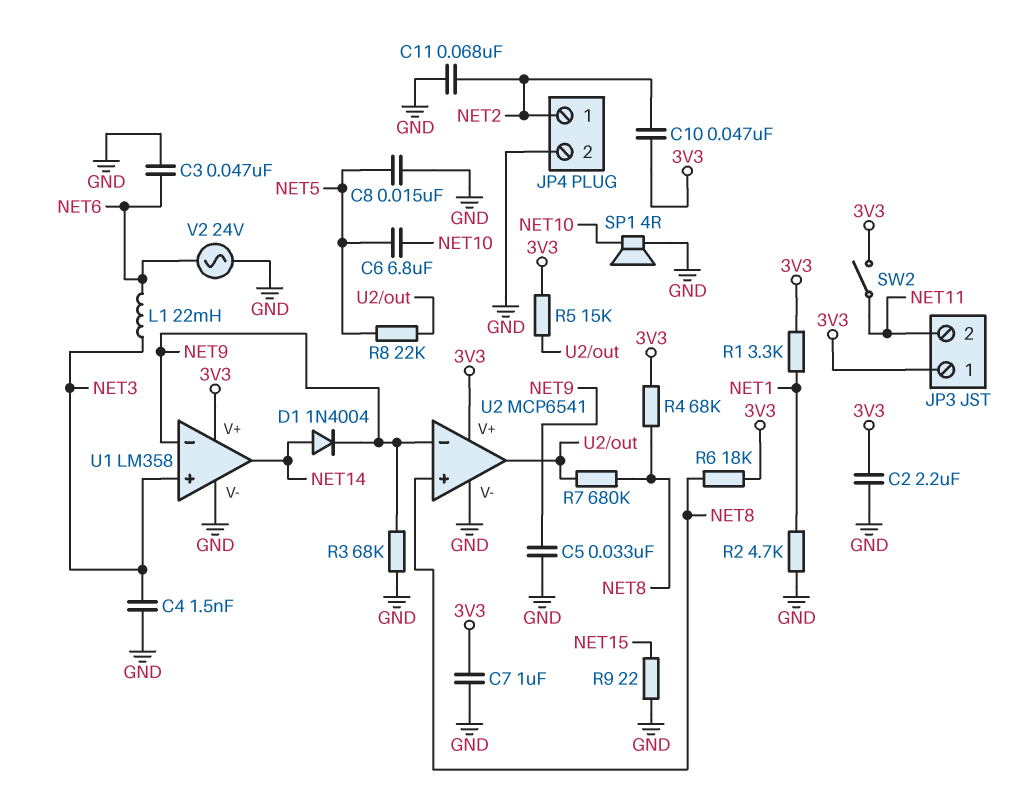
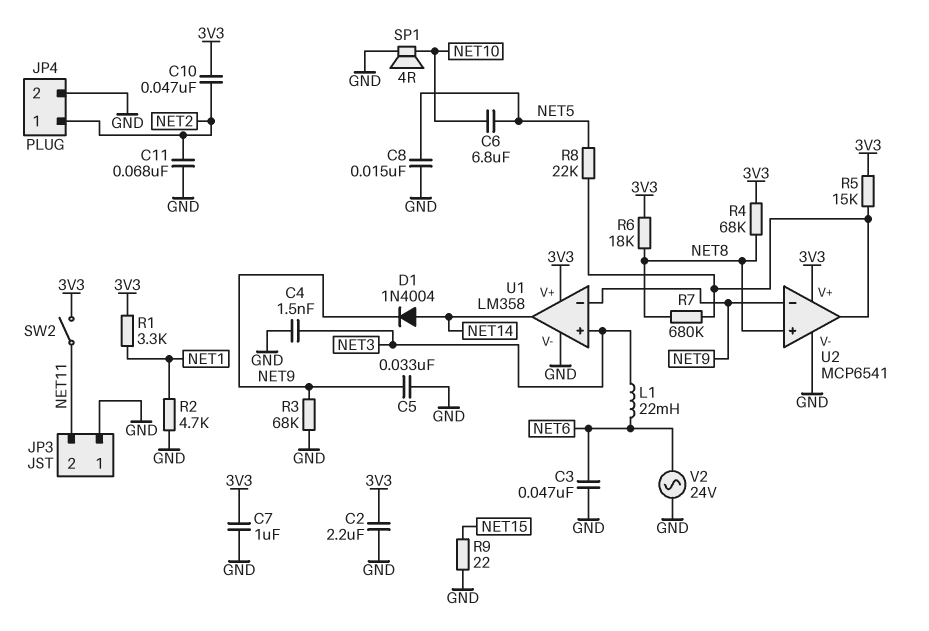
JP3 pin 1: 3V3 -> GND

